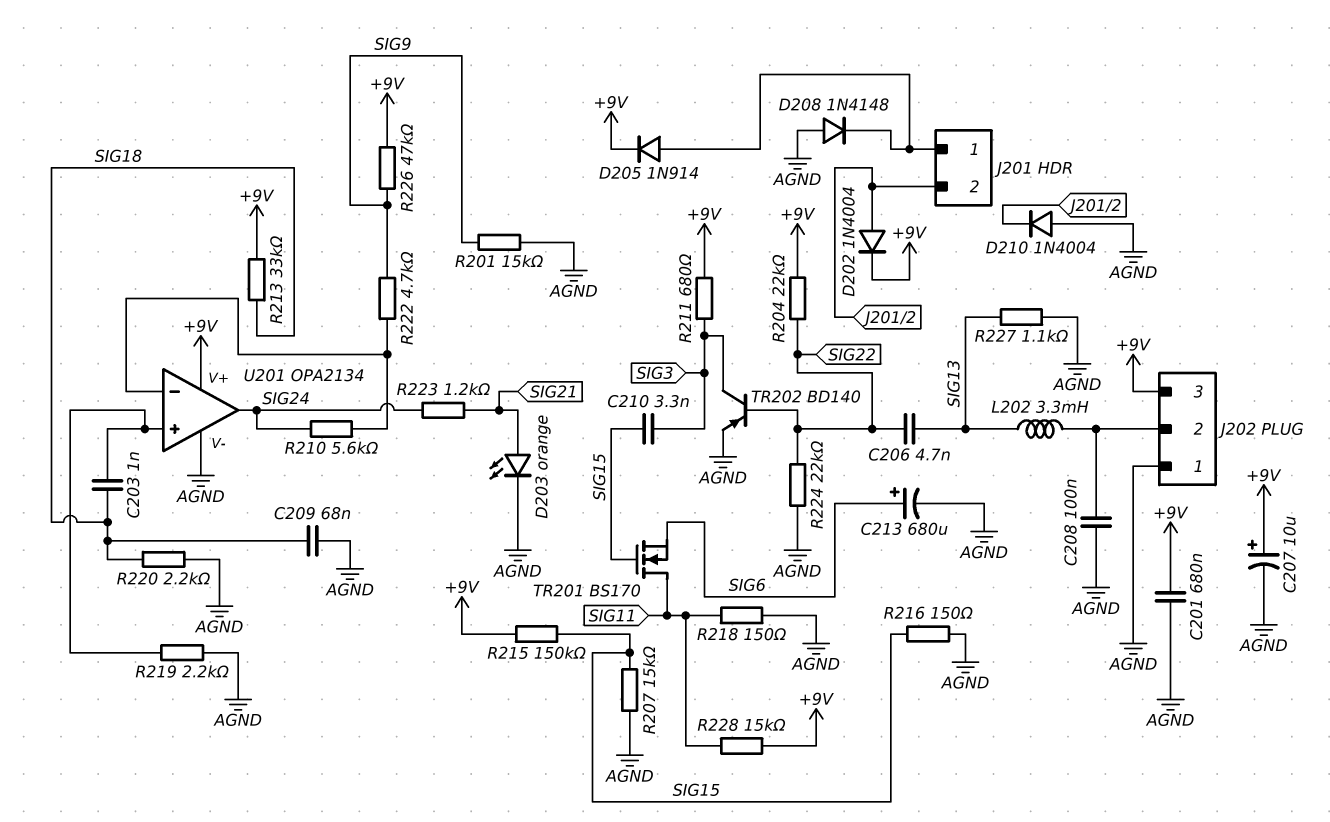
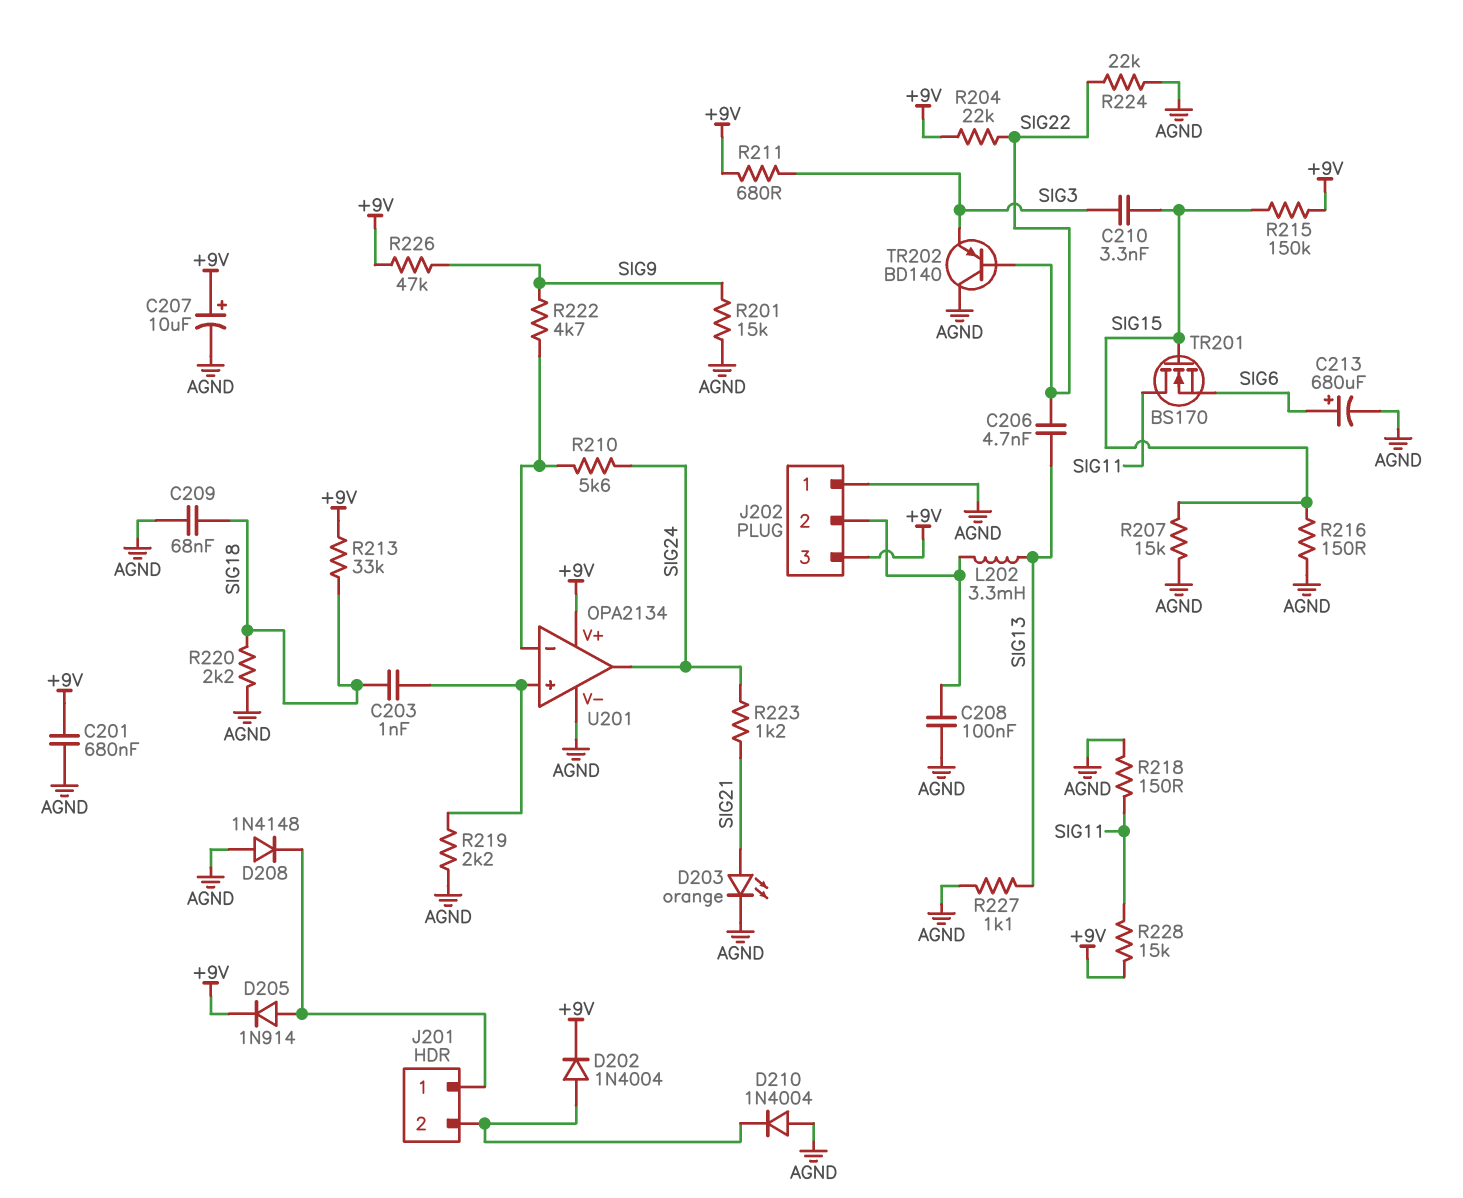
TR202: PNP BD140 (B SIG22, C SIG3, E AGND) -> PNP BD140 (B SIG22, C AGND, E SIG3)

